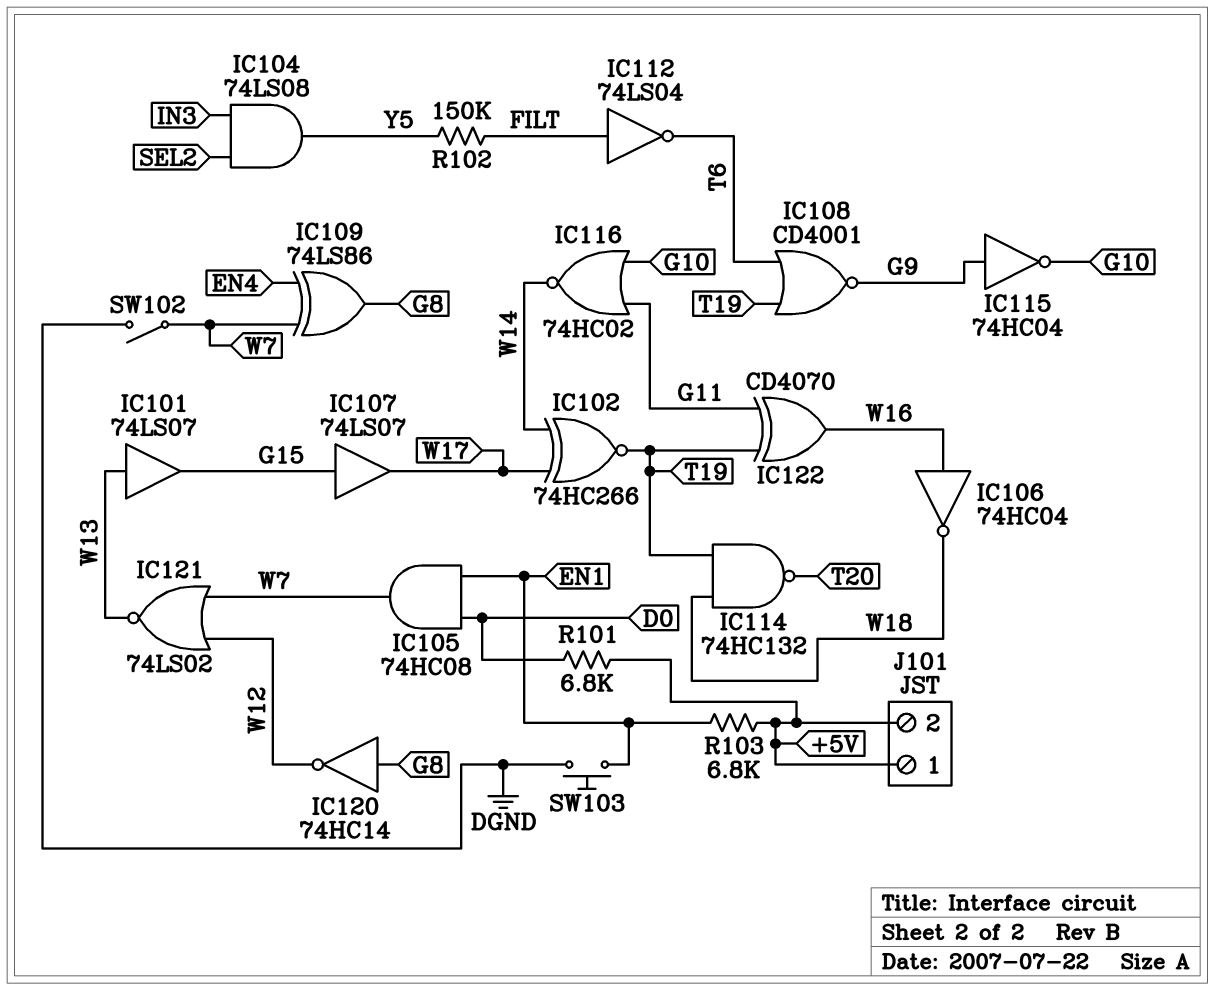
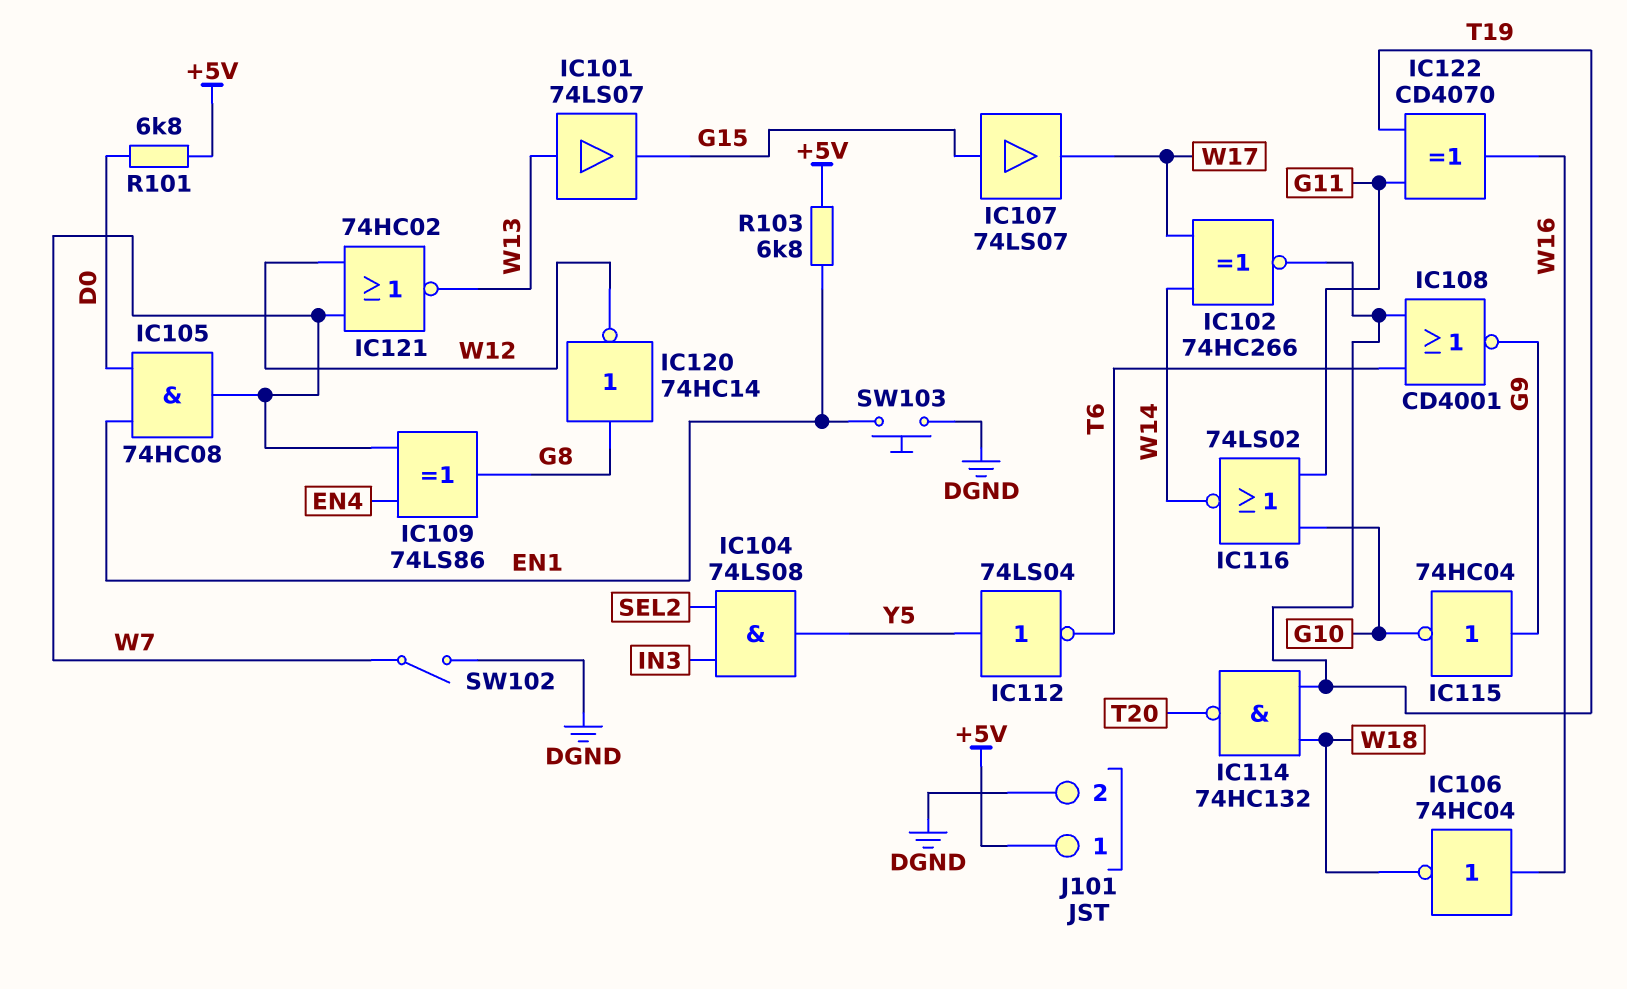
IC112: NOT 74LS04 (in FILT, out T6) -> NOT 74LS04 (in Y5, out T6)
IC116: NOR 74HC02 (in G10, in G11, out W14) -> NOR 74LS02 (in G10, in G11, out W14)
IC121: NOR 74LS02 (in W7, in W12, out W13) -> NOR 74HC02 (in W7, in W12, out W13)
J101 pin 2: +5V -> DGND
R102: 150k (FILT, Y5) -> none

